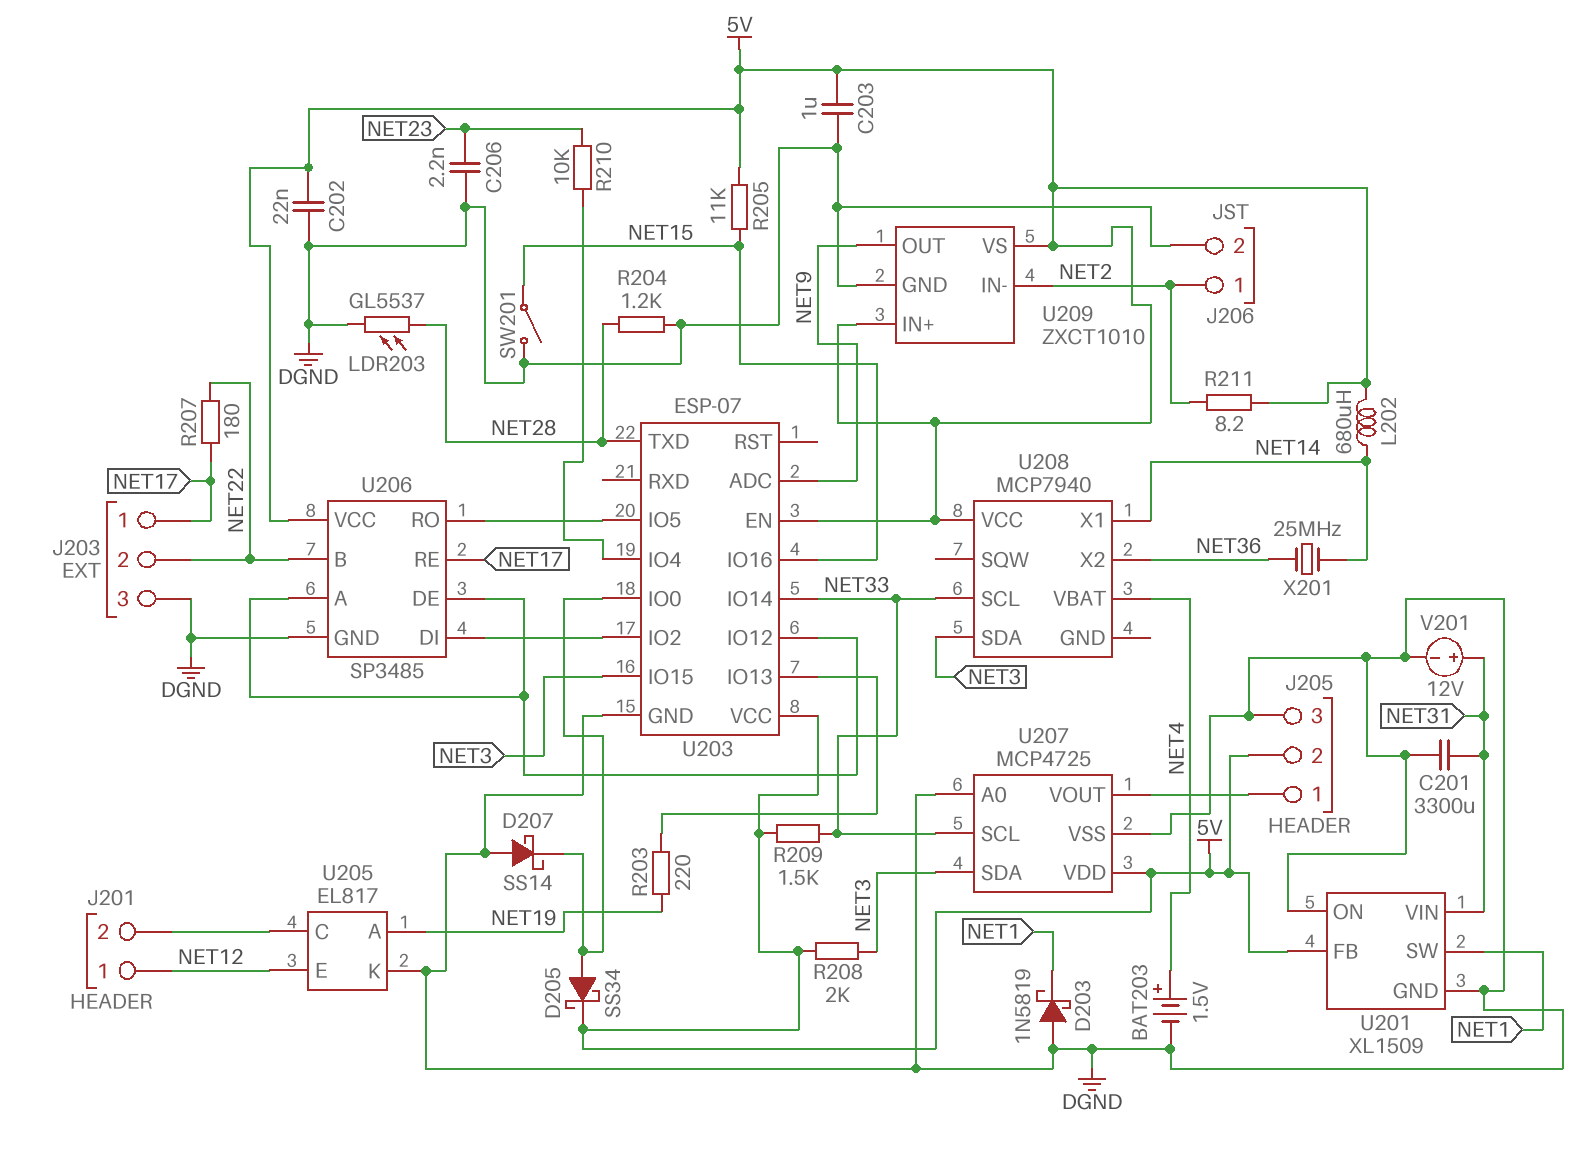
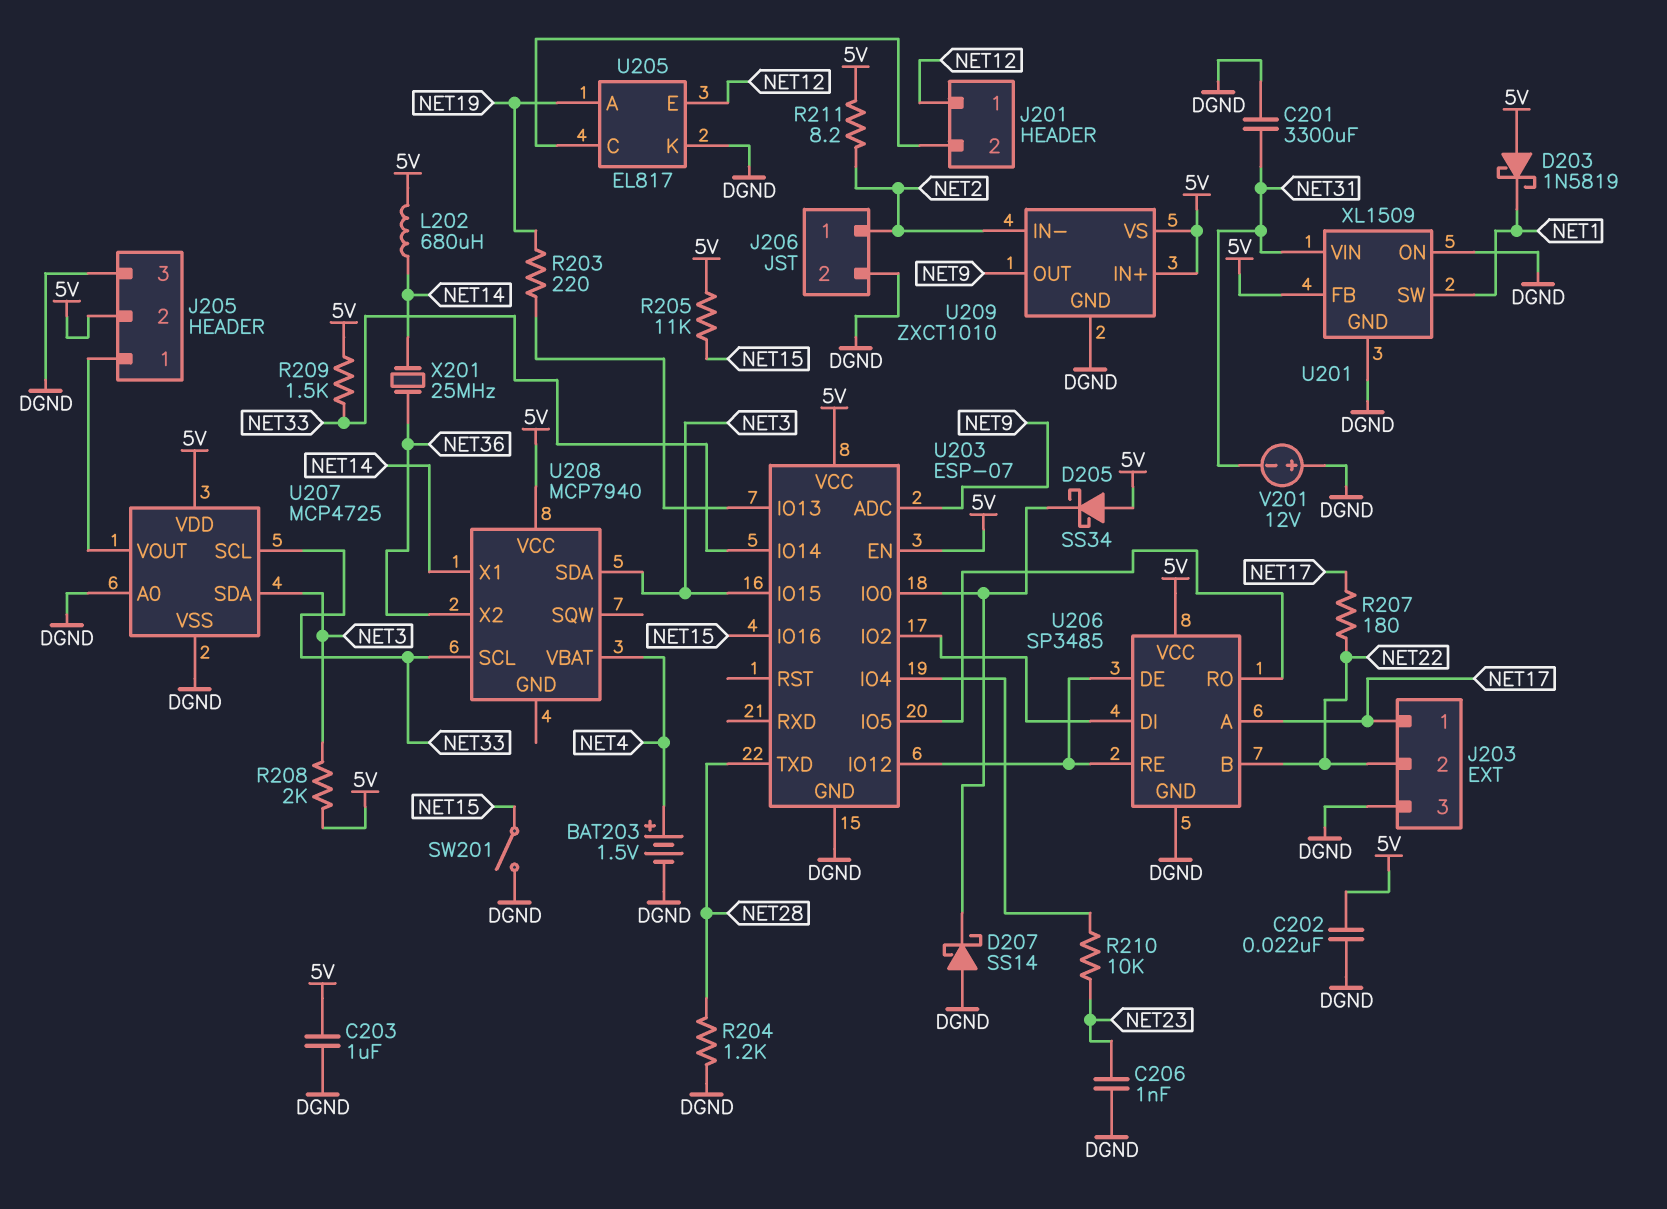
C206: 2.2nF (DGND, NET23) -> 1nF (DGND, NET23)
D203: schottky 1N5819 (A DGND, K NET1) -> schottky 1N5819 (A 5V, K NET1)
D205: schottky SS34 (A U203/IO0, K 5V) -> schottky SS34 (A 5V, K U203/IO0)
LDR203: GL5537 (DGND, NET28) -> none
U206 pin A: U203/IO12 -> NET17
U206 pin RE: NET17 -> U203/IO12
V201: 12V (plus NET31, minus DGND) -> 12V (plus DGND, minus NET31)

